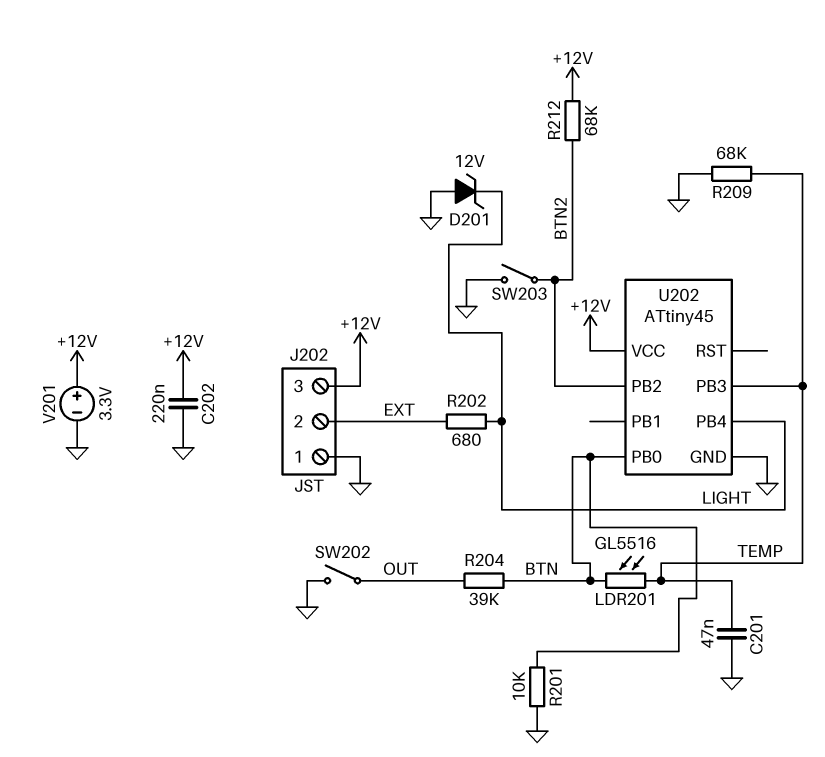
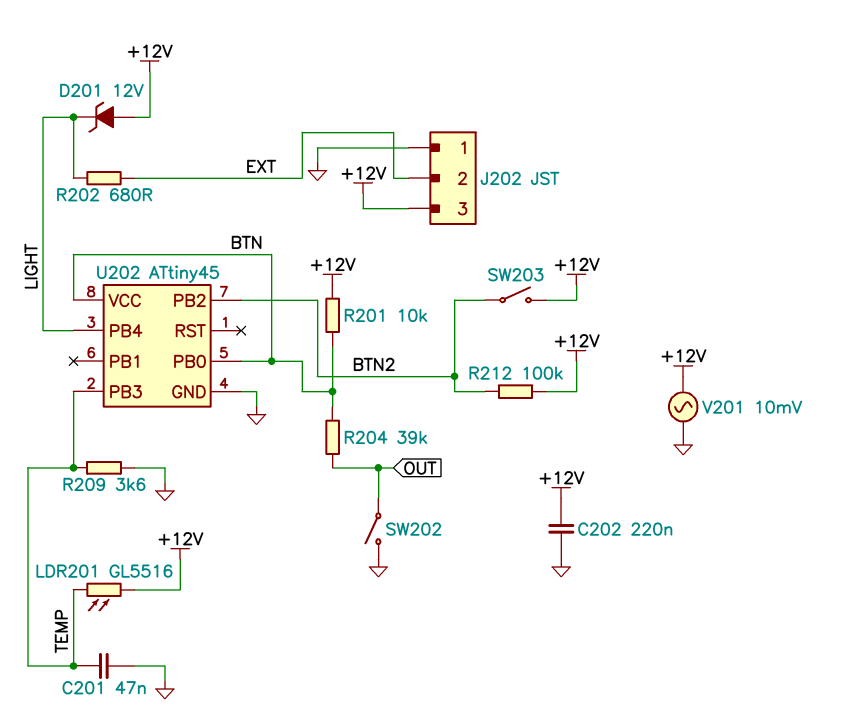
D201: zener 12V (A GND, K LIGHT) -> zener 12V (A +12V, K LIGHT)
LDR201: GL5516 (BTN, TEMP) -> GL5516 (+12V, TEMP)
R201: 10k (BTN, GND) -> 10k (+12V, BTN)
R209: 68k (GND, TEMP) -> 3.6k (GND, TEMP)
R212: 68k (+12V, BTN2) -> 100k (+12V, BTN2)
SW203: switch (BTN2, GND) -> switch (+12V, BTN2)
U202 pin VCC: +12V -> BTN
V201: 3.3V (plus +12V, minus GND) -> AC 10mV (+12V, GND)

